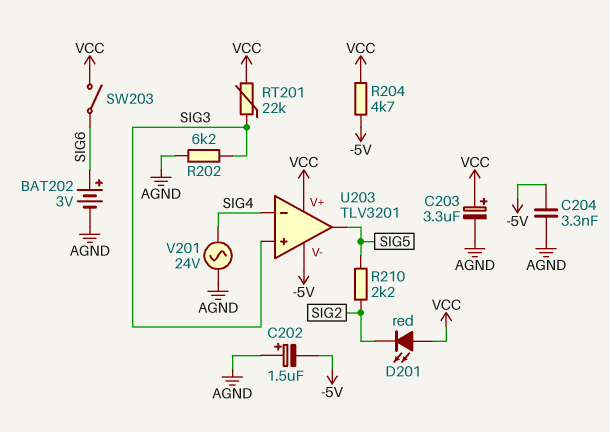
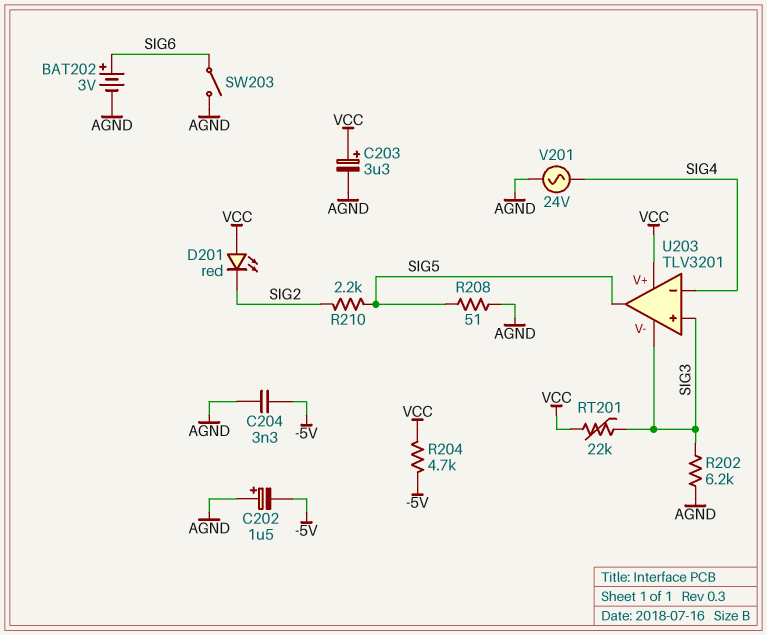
R208: none -> 51 (AGND, SIG5)
SW203: switch (SIG6, VCC) -> switch (AGND, SIG6)
U203 pin V-: -5V -> SIG3

